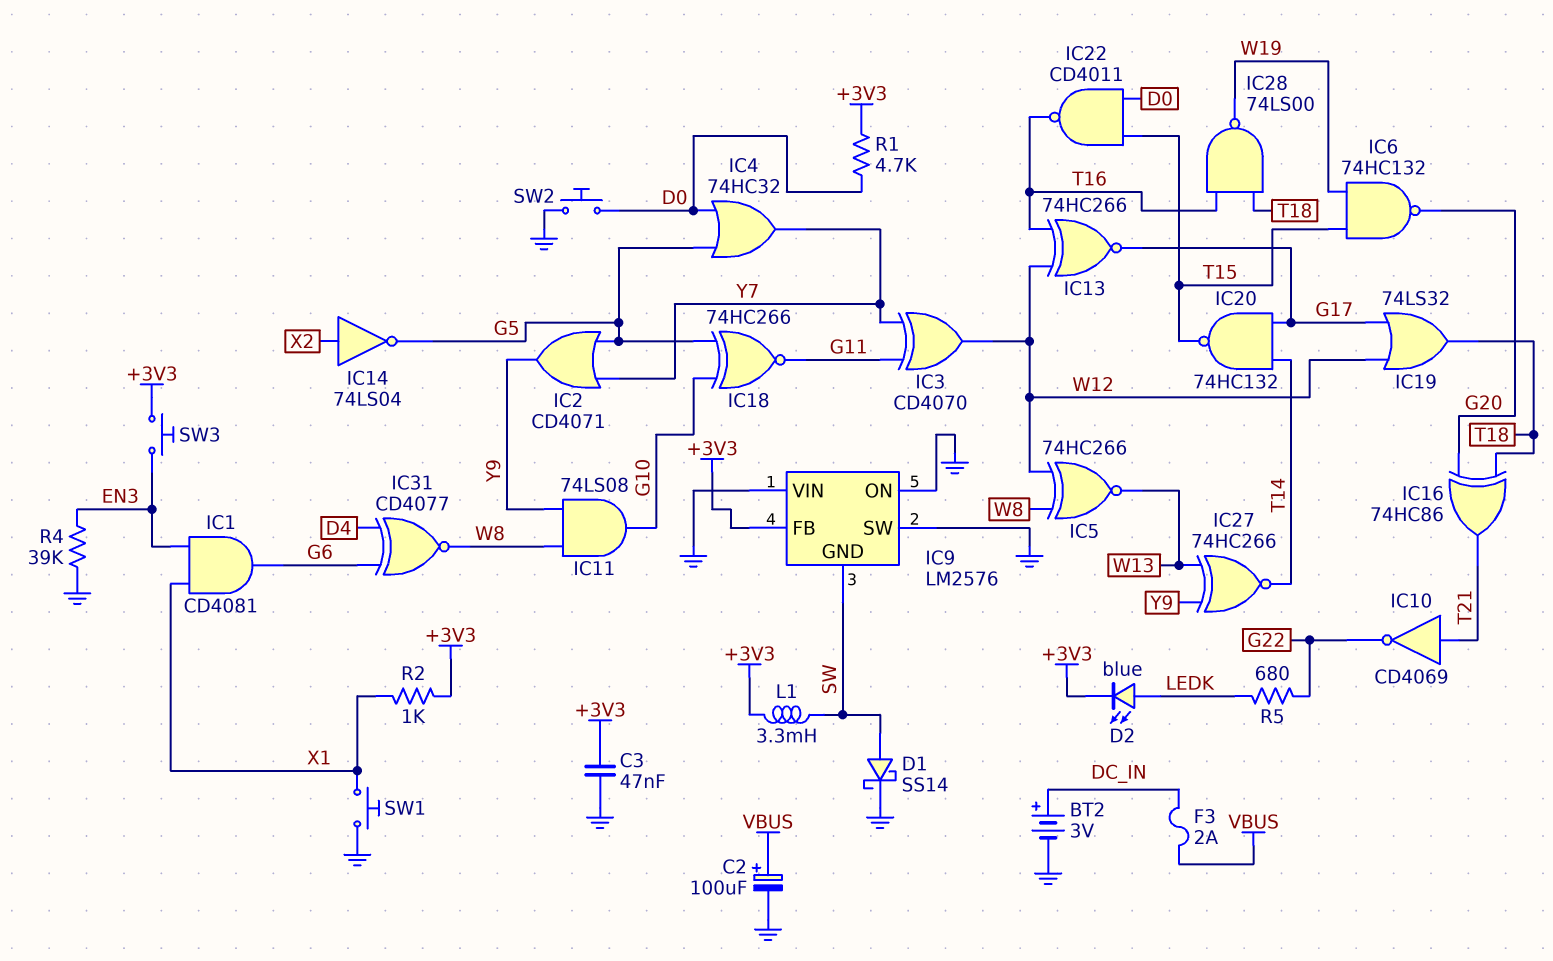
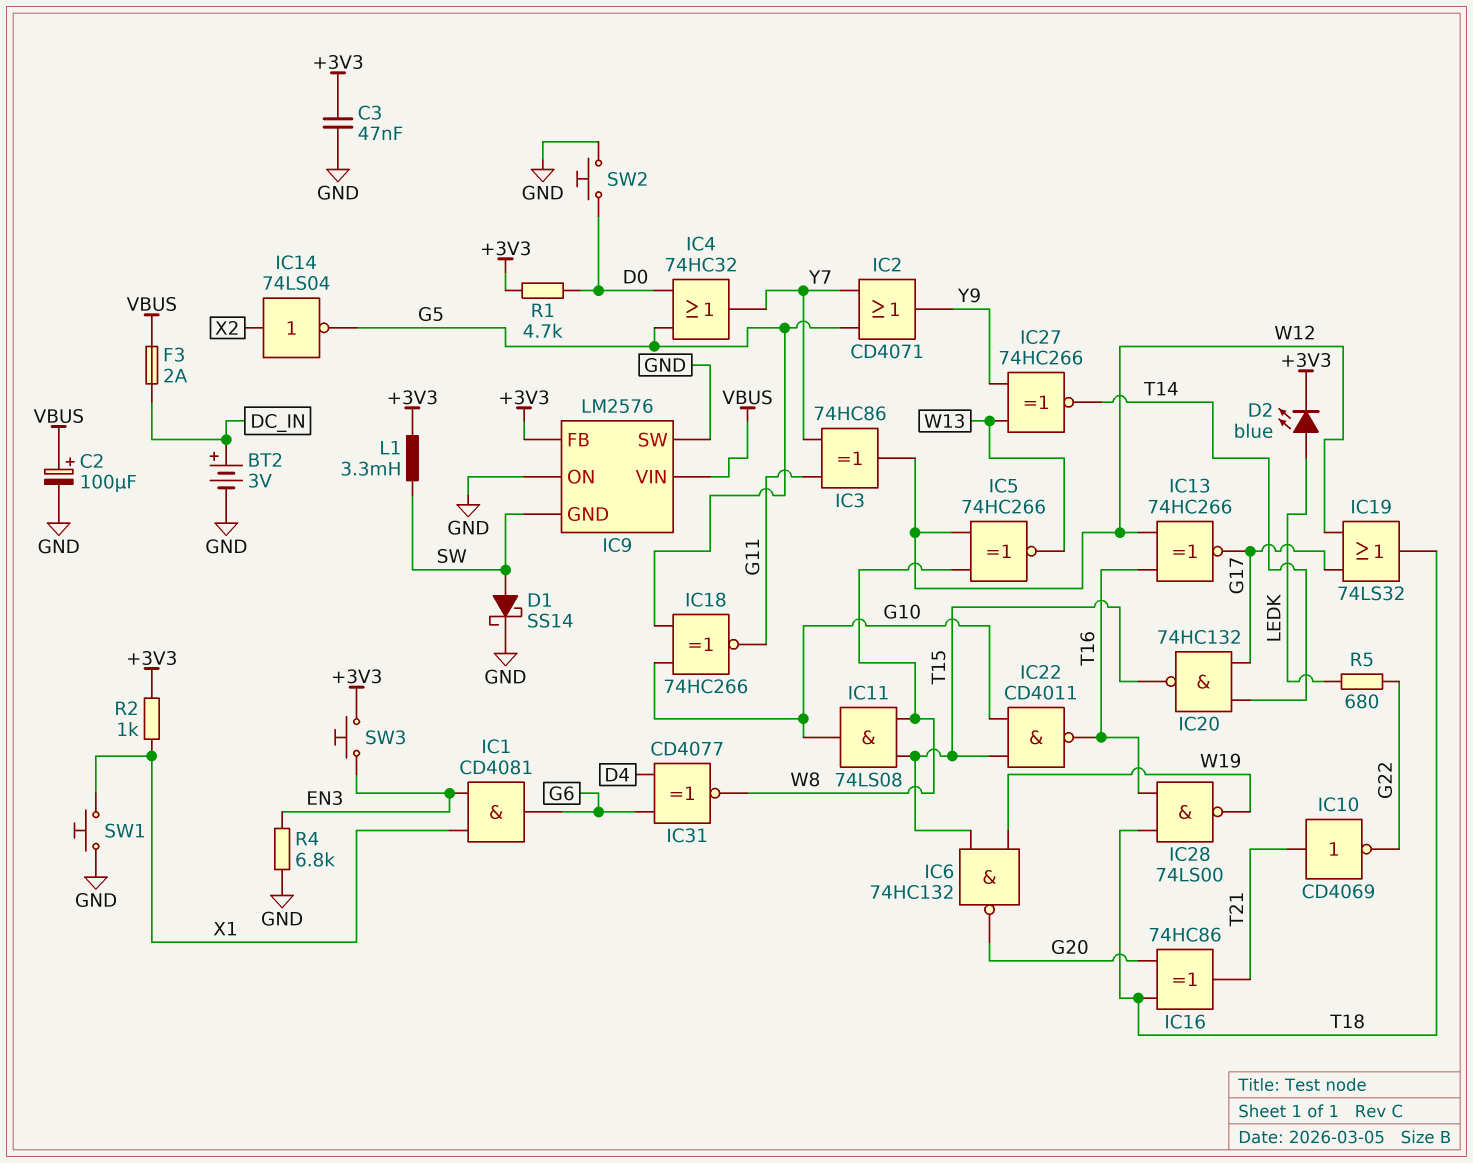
IC3: XOR CD4070 (in G11, in Y7, out W12) -> XOR 74HC86 (in G11, in Y7, out W12)
IC9 pin VIN: GND -> VBUS
IC11: AND 74LS08 (in W8, in Y9, out G10) -> AND 74LS08 (in T15, in W8, out G10)
IC22: NAND CD4011 (in D0, in T15, out T16) -> NAND CD4011 (in G10, in T15, out T16)
R4: 39k (EN3, GND) -> 6.8k (EN3, GND)

